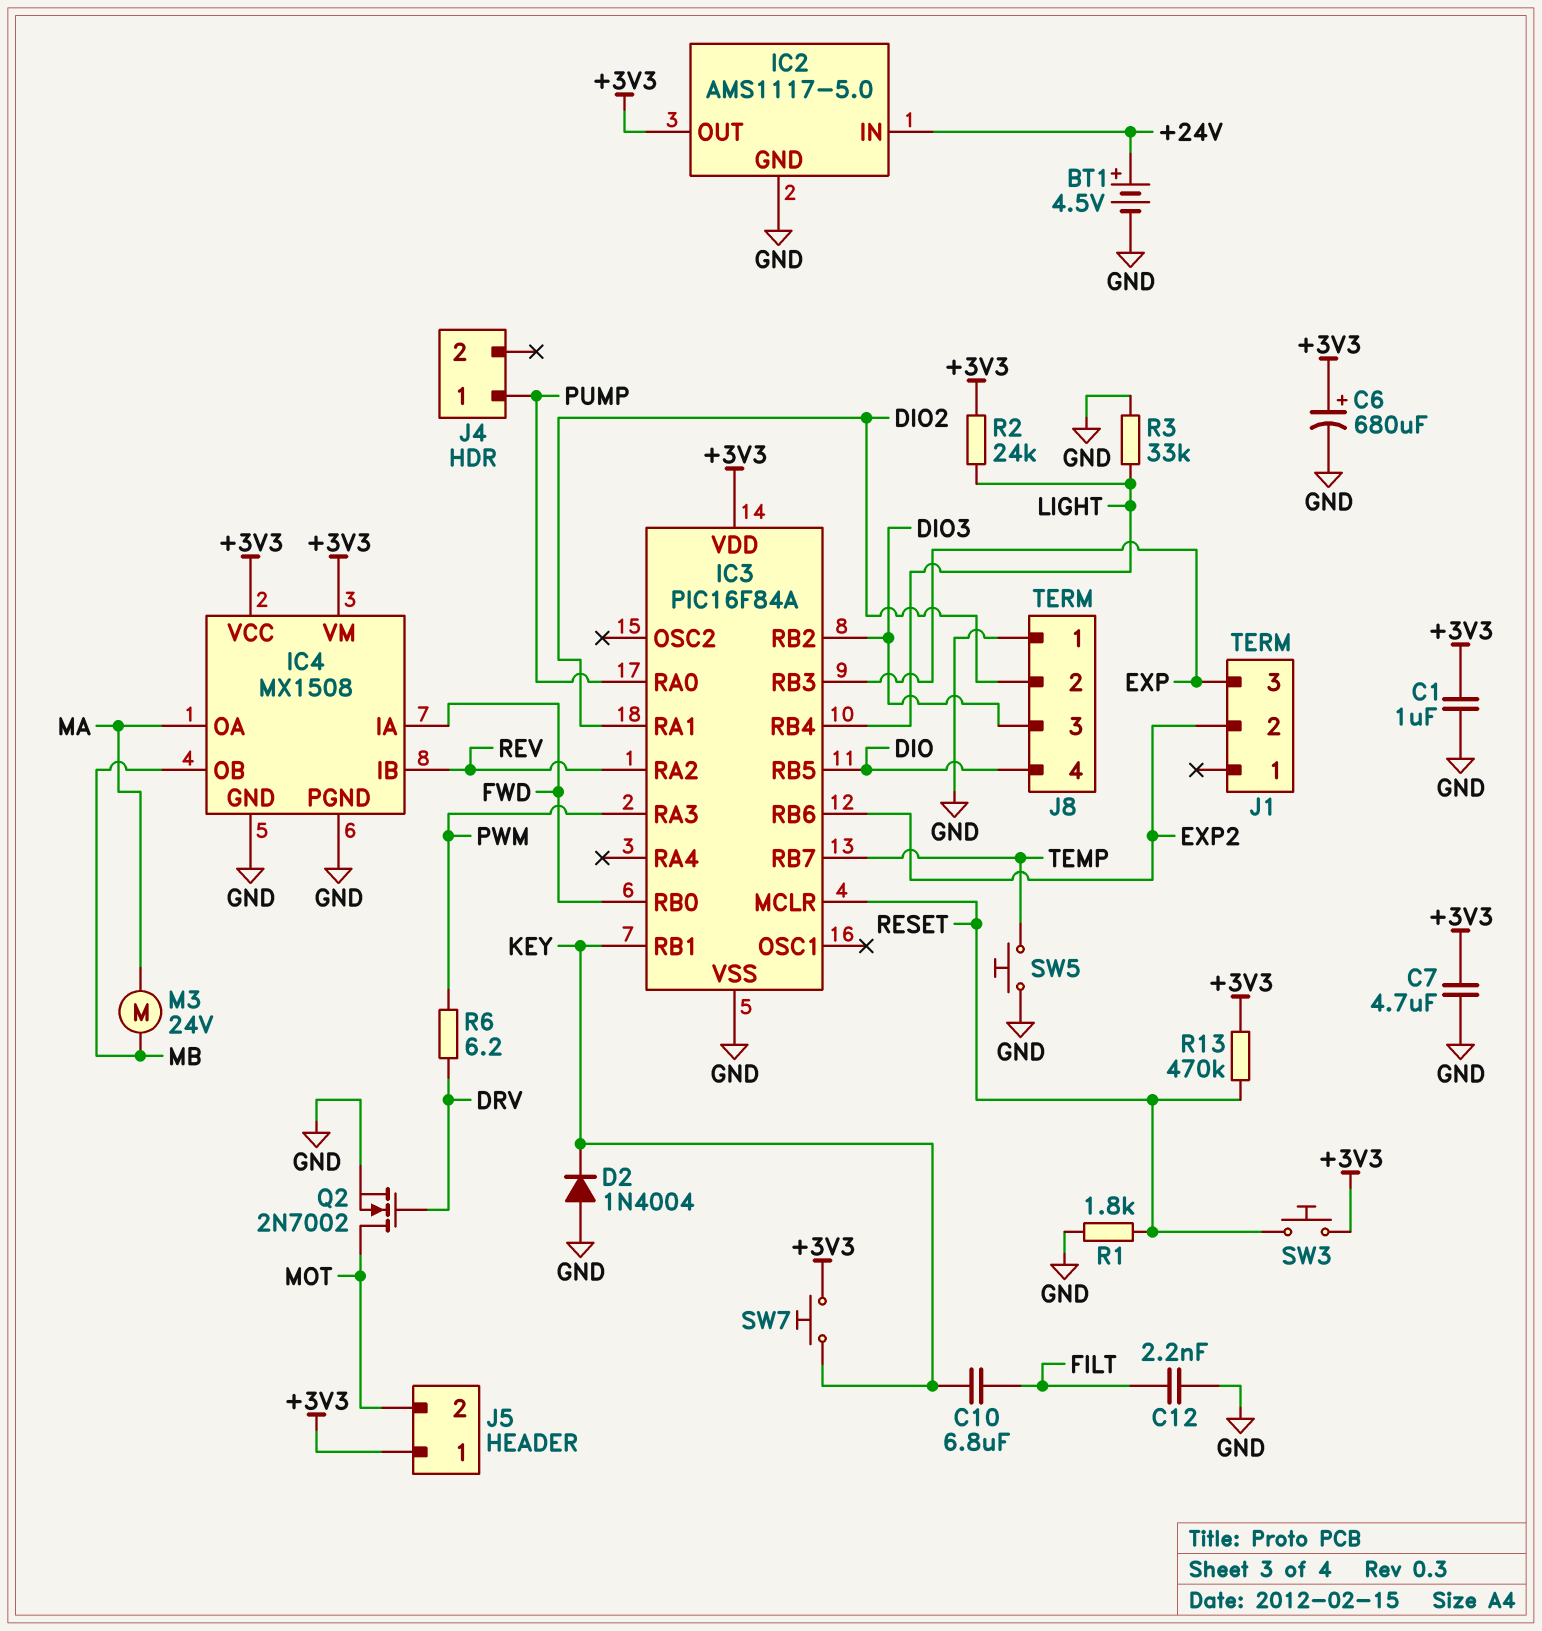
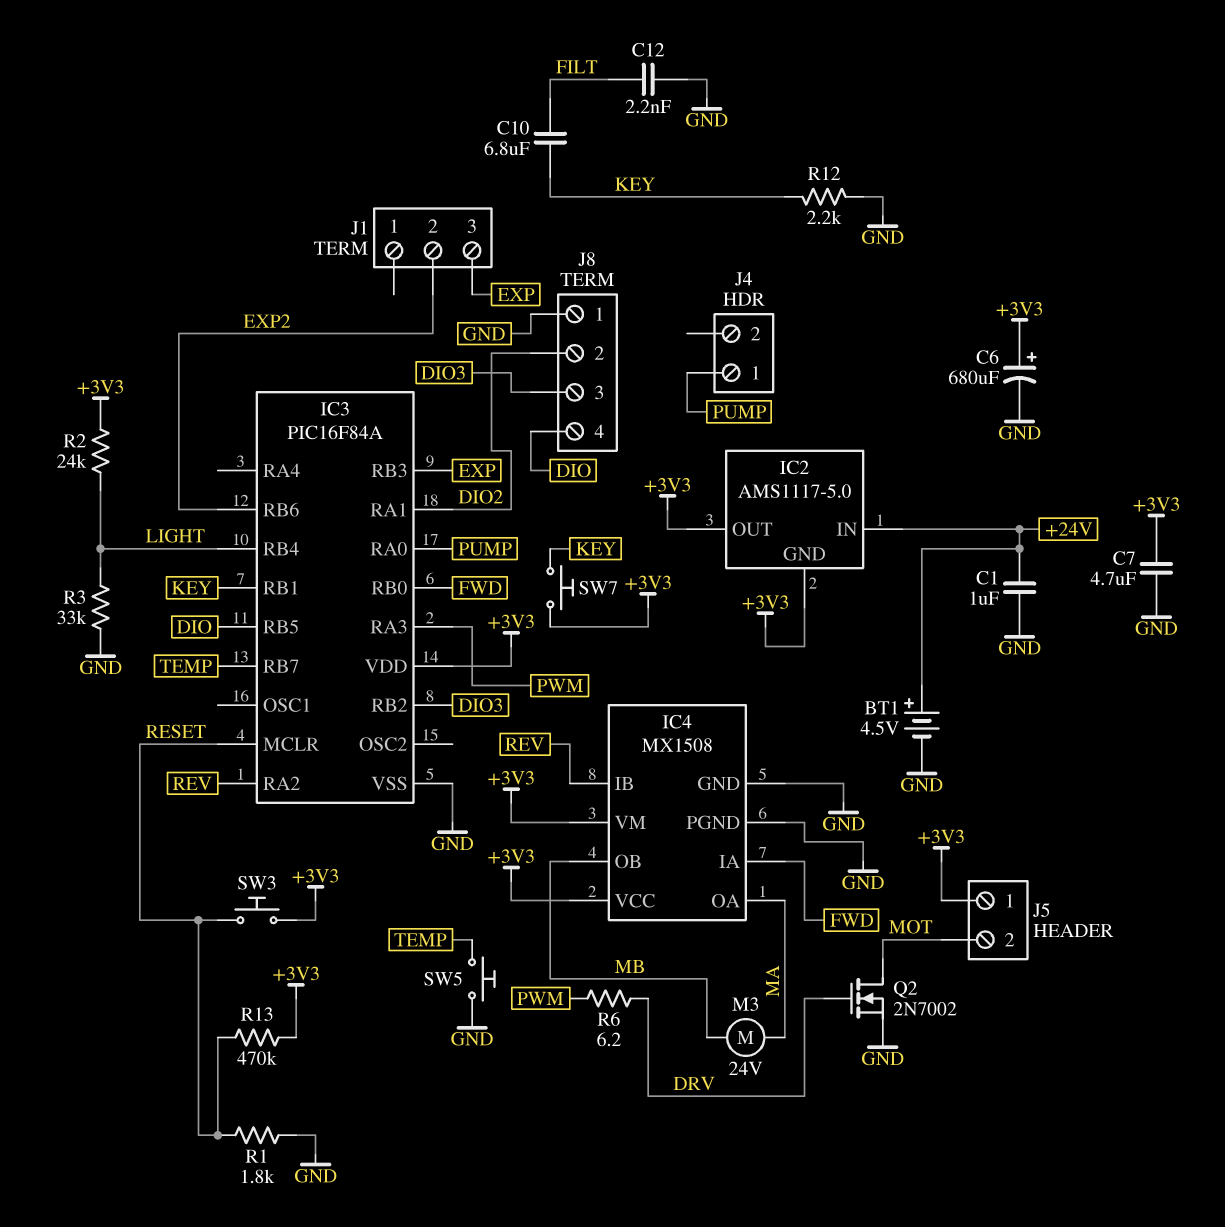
C1: 1uF (+3V3, GND) -> 1uF (+24V, GND)
D2: diode 1N4004 (A GND, K KEY) -> none
IC2 pin GND: GND -> +3V3
R12: none -> 2.2k (GND, KEY)

